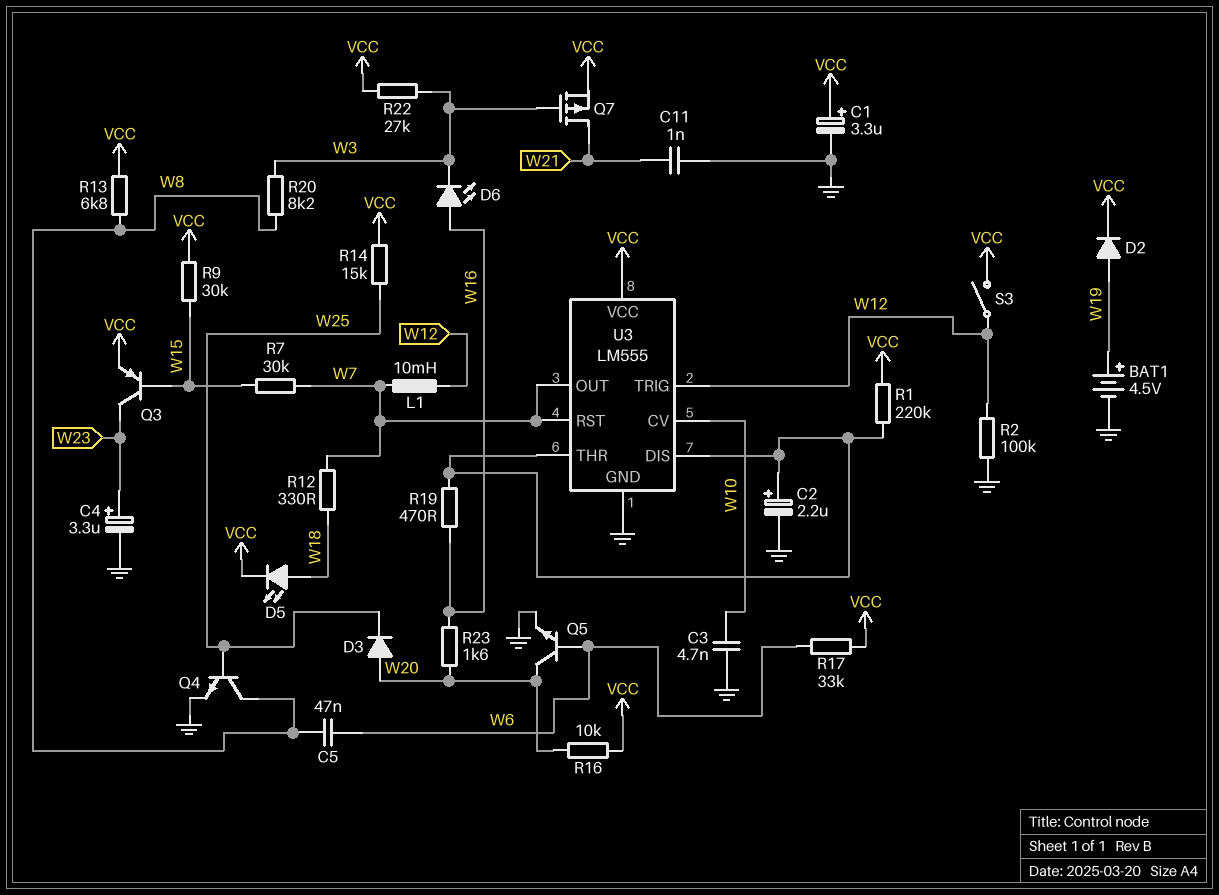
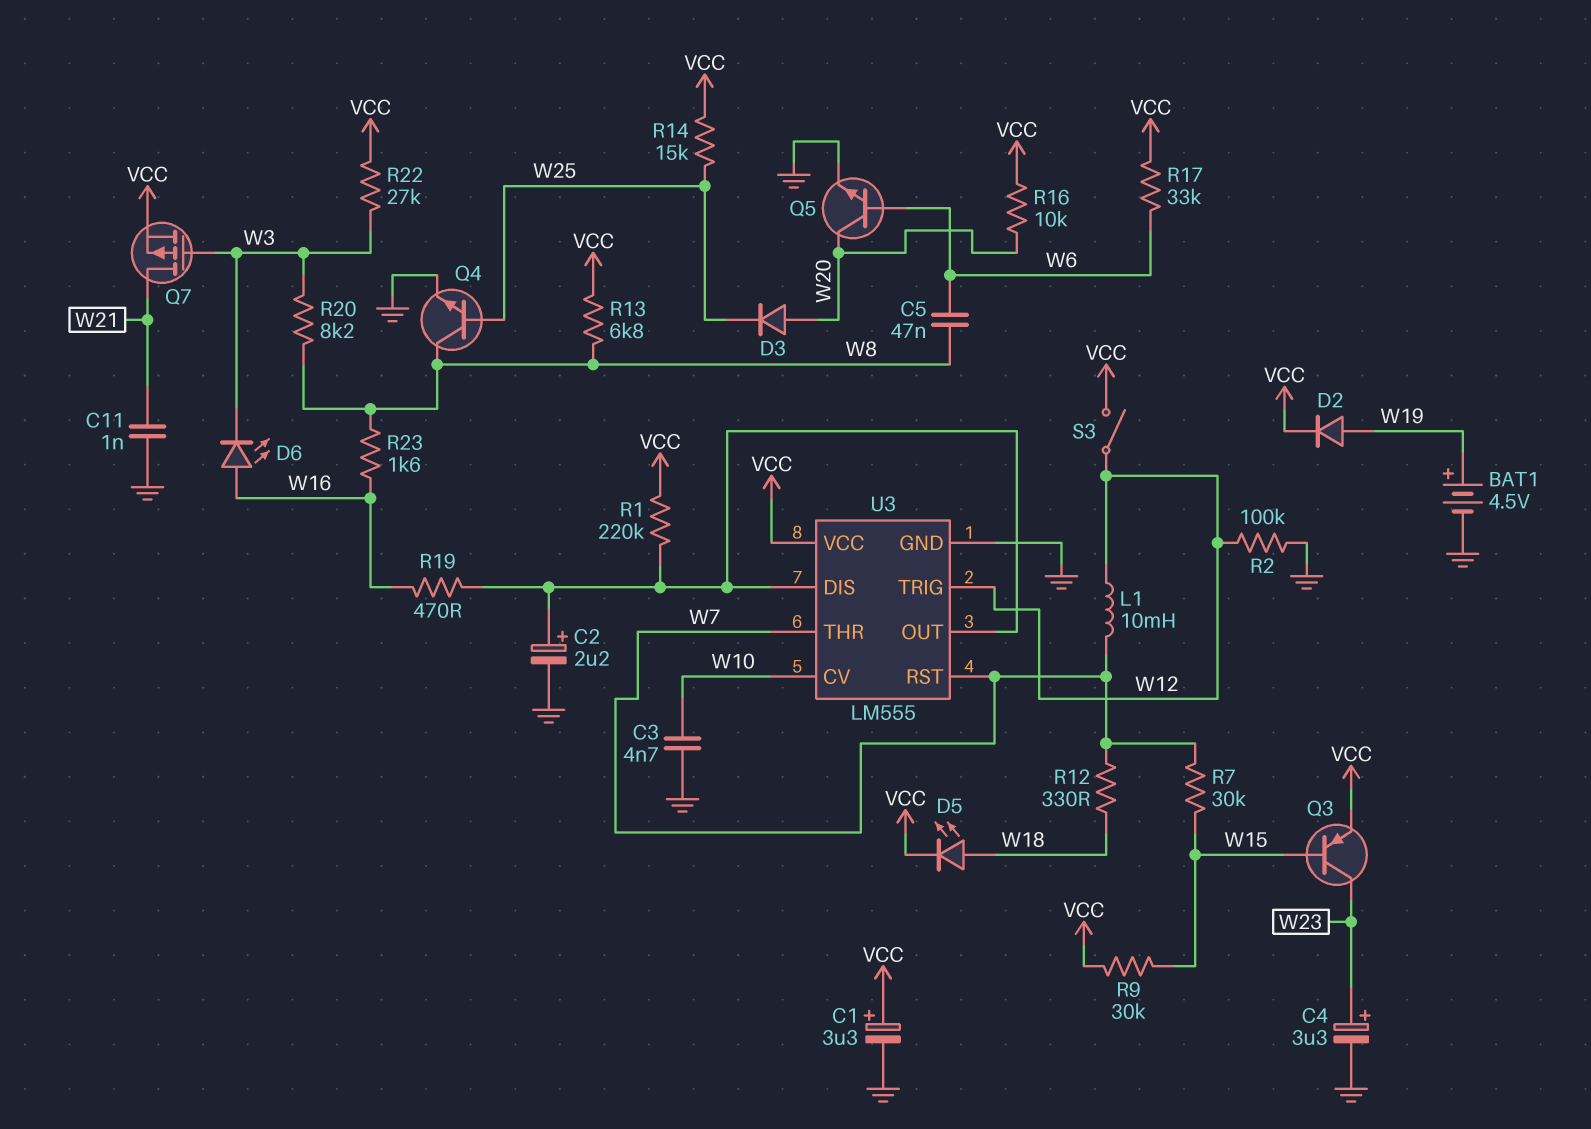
R23: 1.6k (W16, W20) -> 1.6k (W8, W16)
U3 pin OUT: W7 -> U3/DIS
U3 pin THR: U3/DIS -> W7

